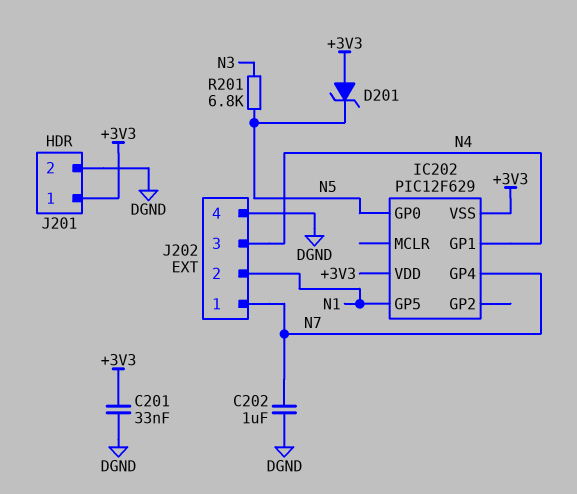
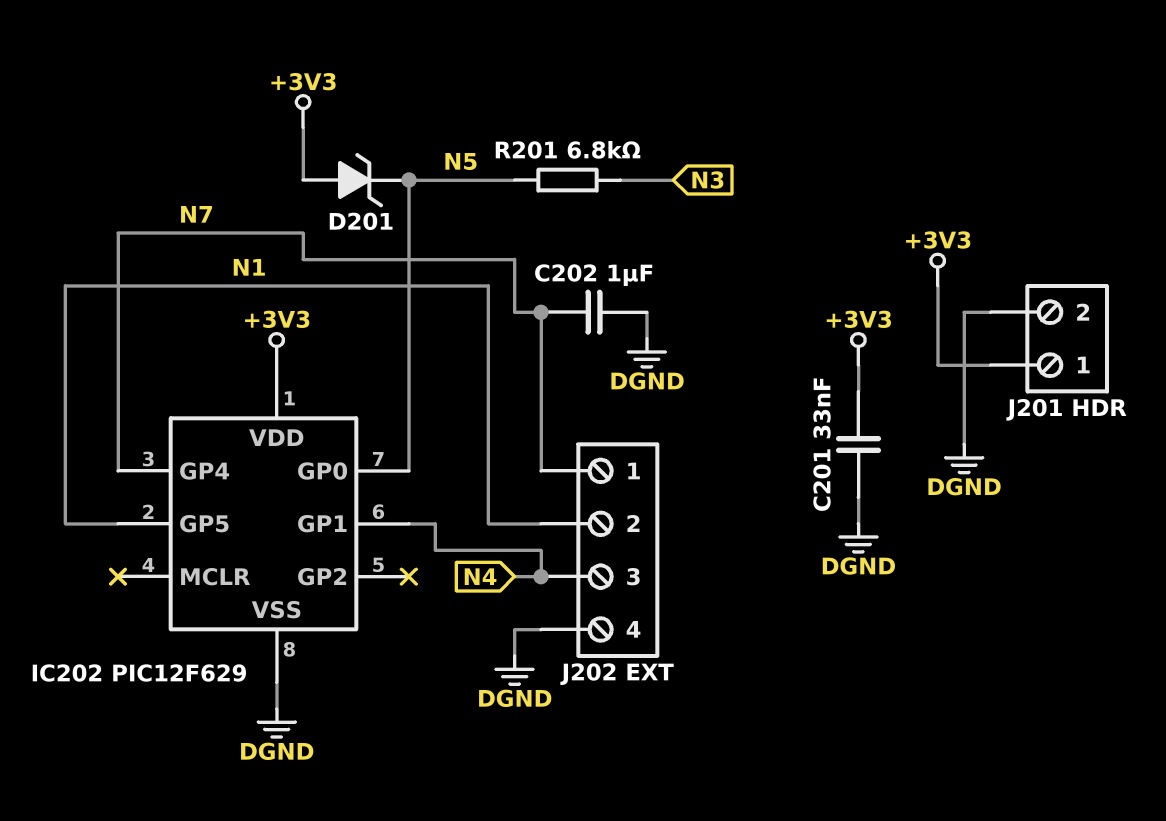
IC202 pin VSS: +3V3 -> DGND

